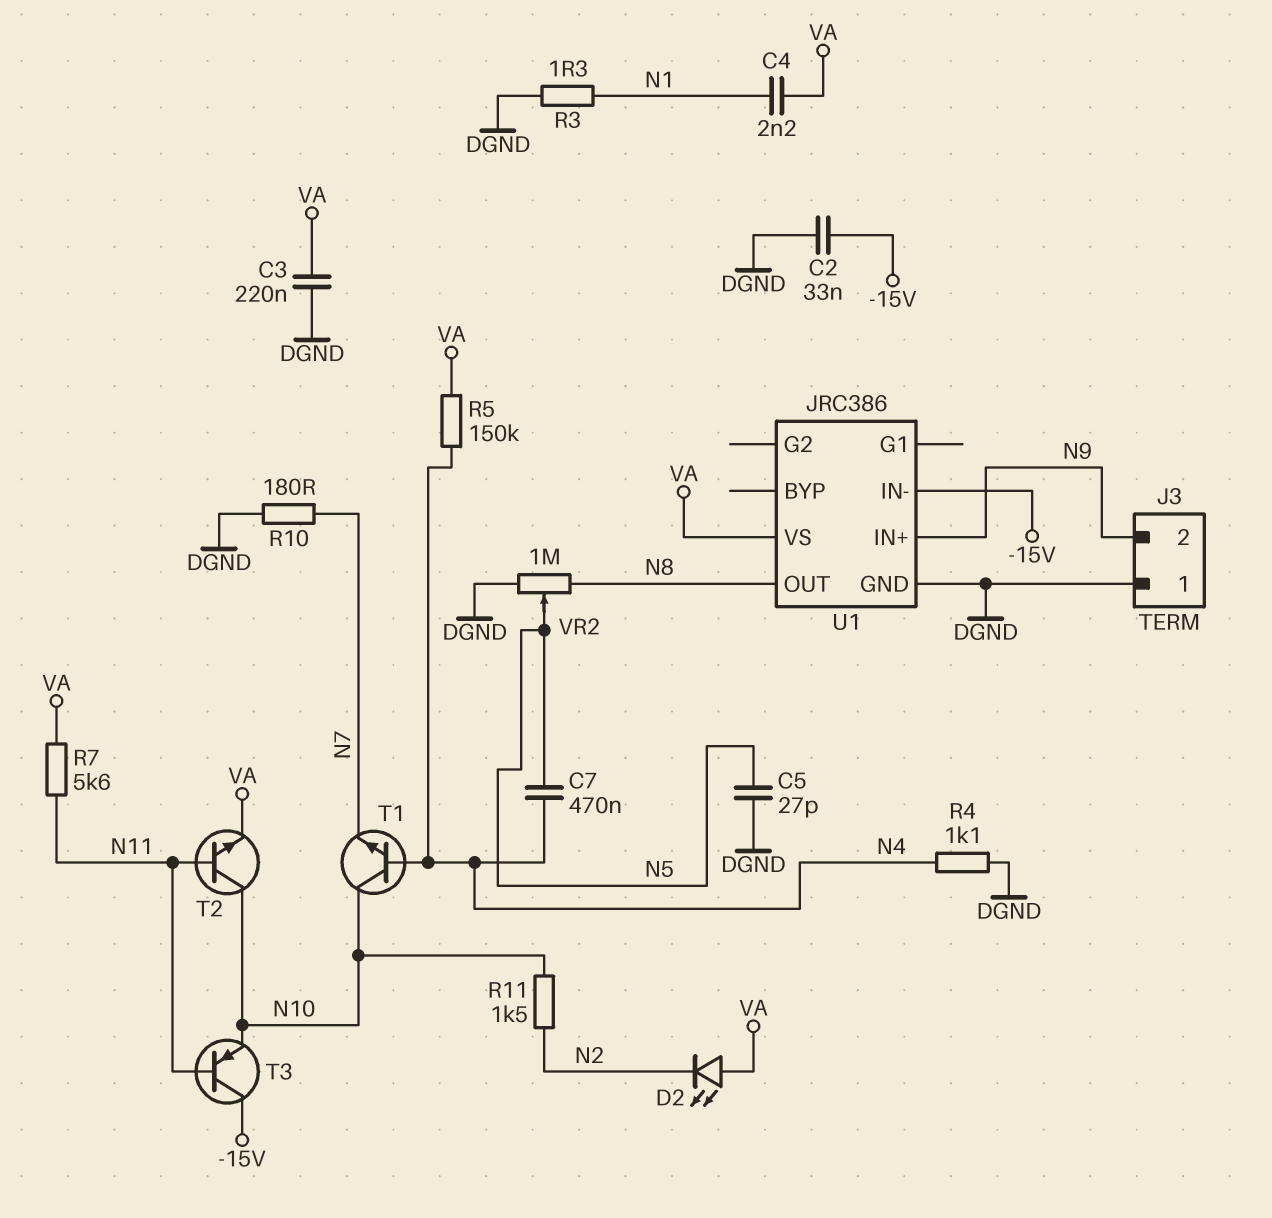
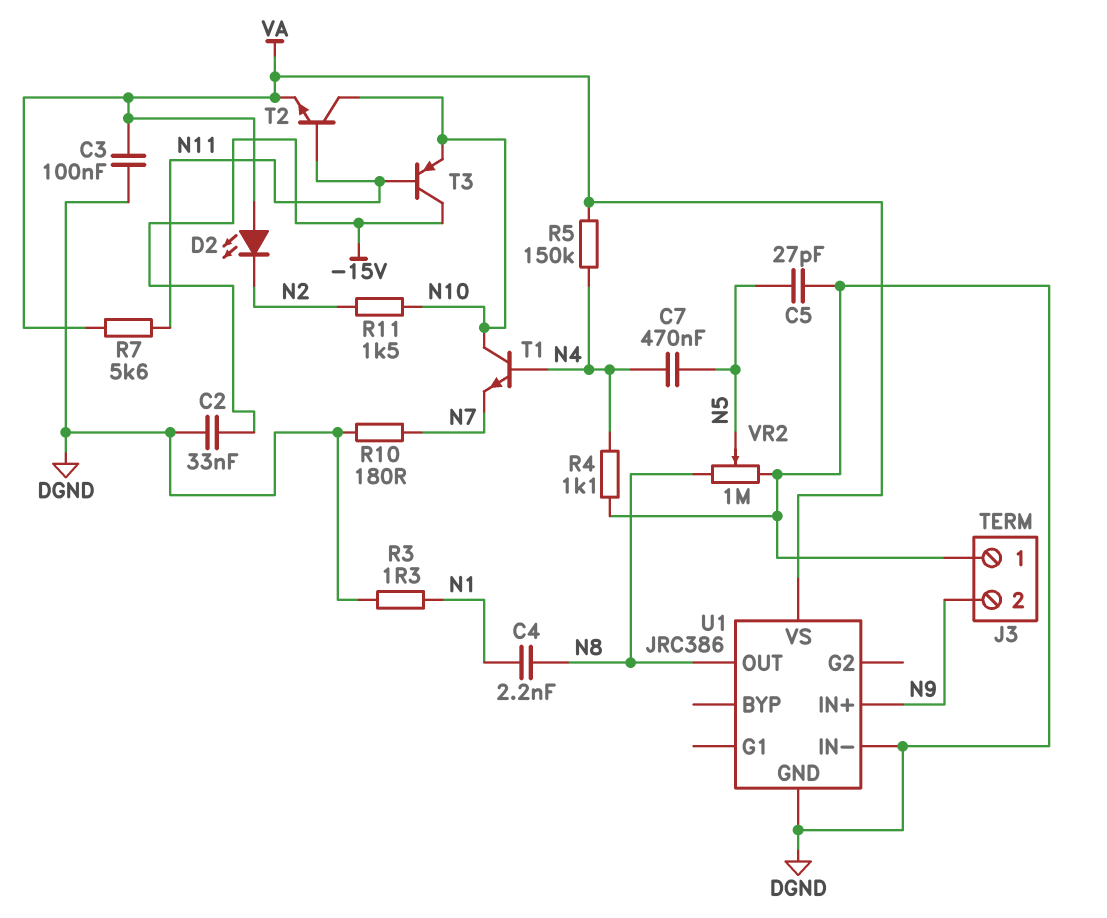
C3: 220nF (DGND, VA) -> 100nF (DGND, VA)
C4: 2.2nF (N1, VA) -> 2.2nF (N1, N8)
U1 pin IN-: -15V -> DGND

